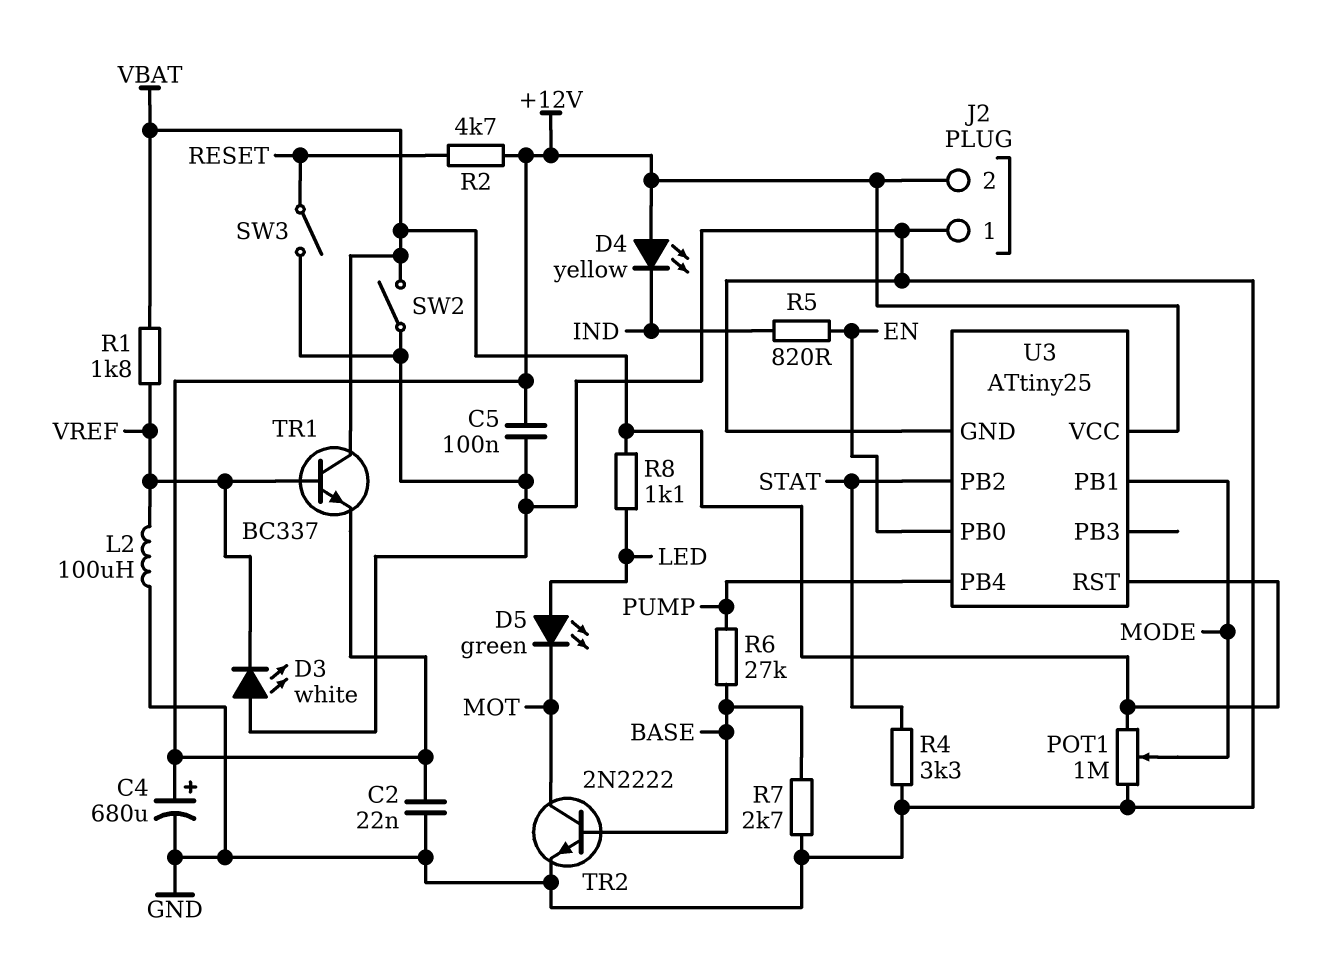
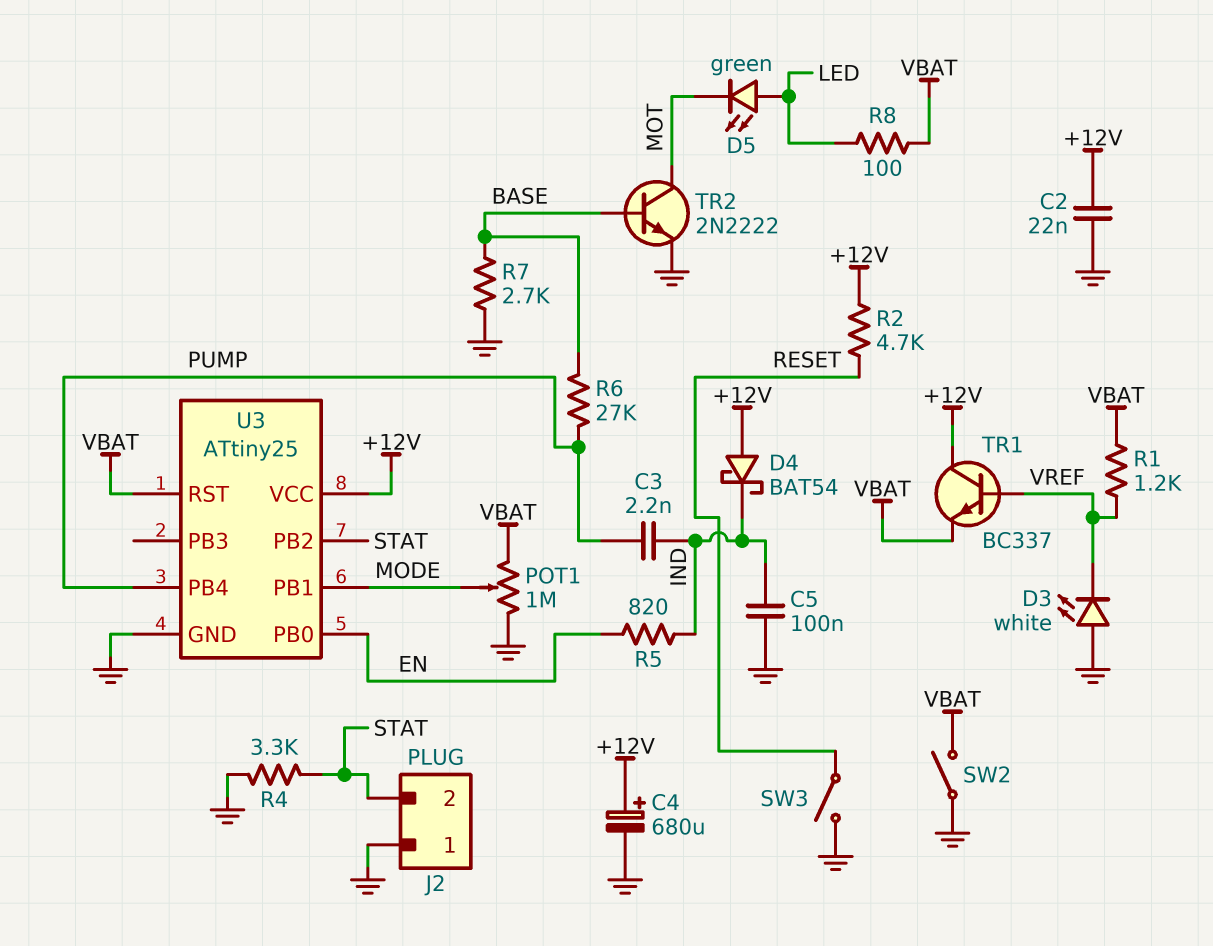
C3: none -> 2.2nF (IND, PUMP)
C5: 100nF (+12V, GND) -> 100nF (GND, IND)
D4: LED yellow (A +12V, K IND) -> schottky BAT54 (A +12V, K IND)
J2 pin 2: +12V -> STAT
L2: 100uH (GND, VREF) -> none
R1: 1.8k (VBAT, VREF) -> 1.2k (VBAT, VREF)
R8: 1.1k (LED, VBAT) -> 100 (LED, VBAT)
TR1: NPN BC337 (B VREF, C VBAT, E +12V) -> NPN BC337 (B VREF, C +12V, E VBAT)

